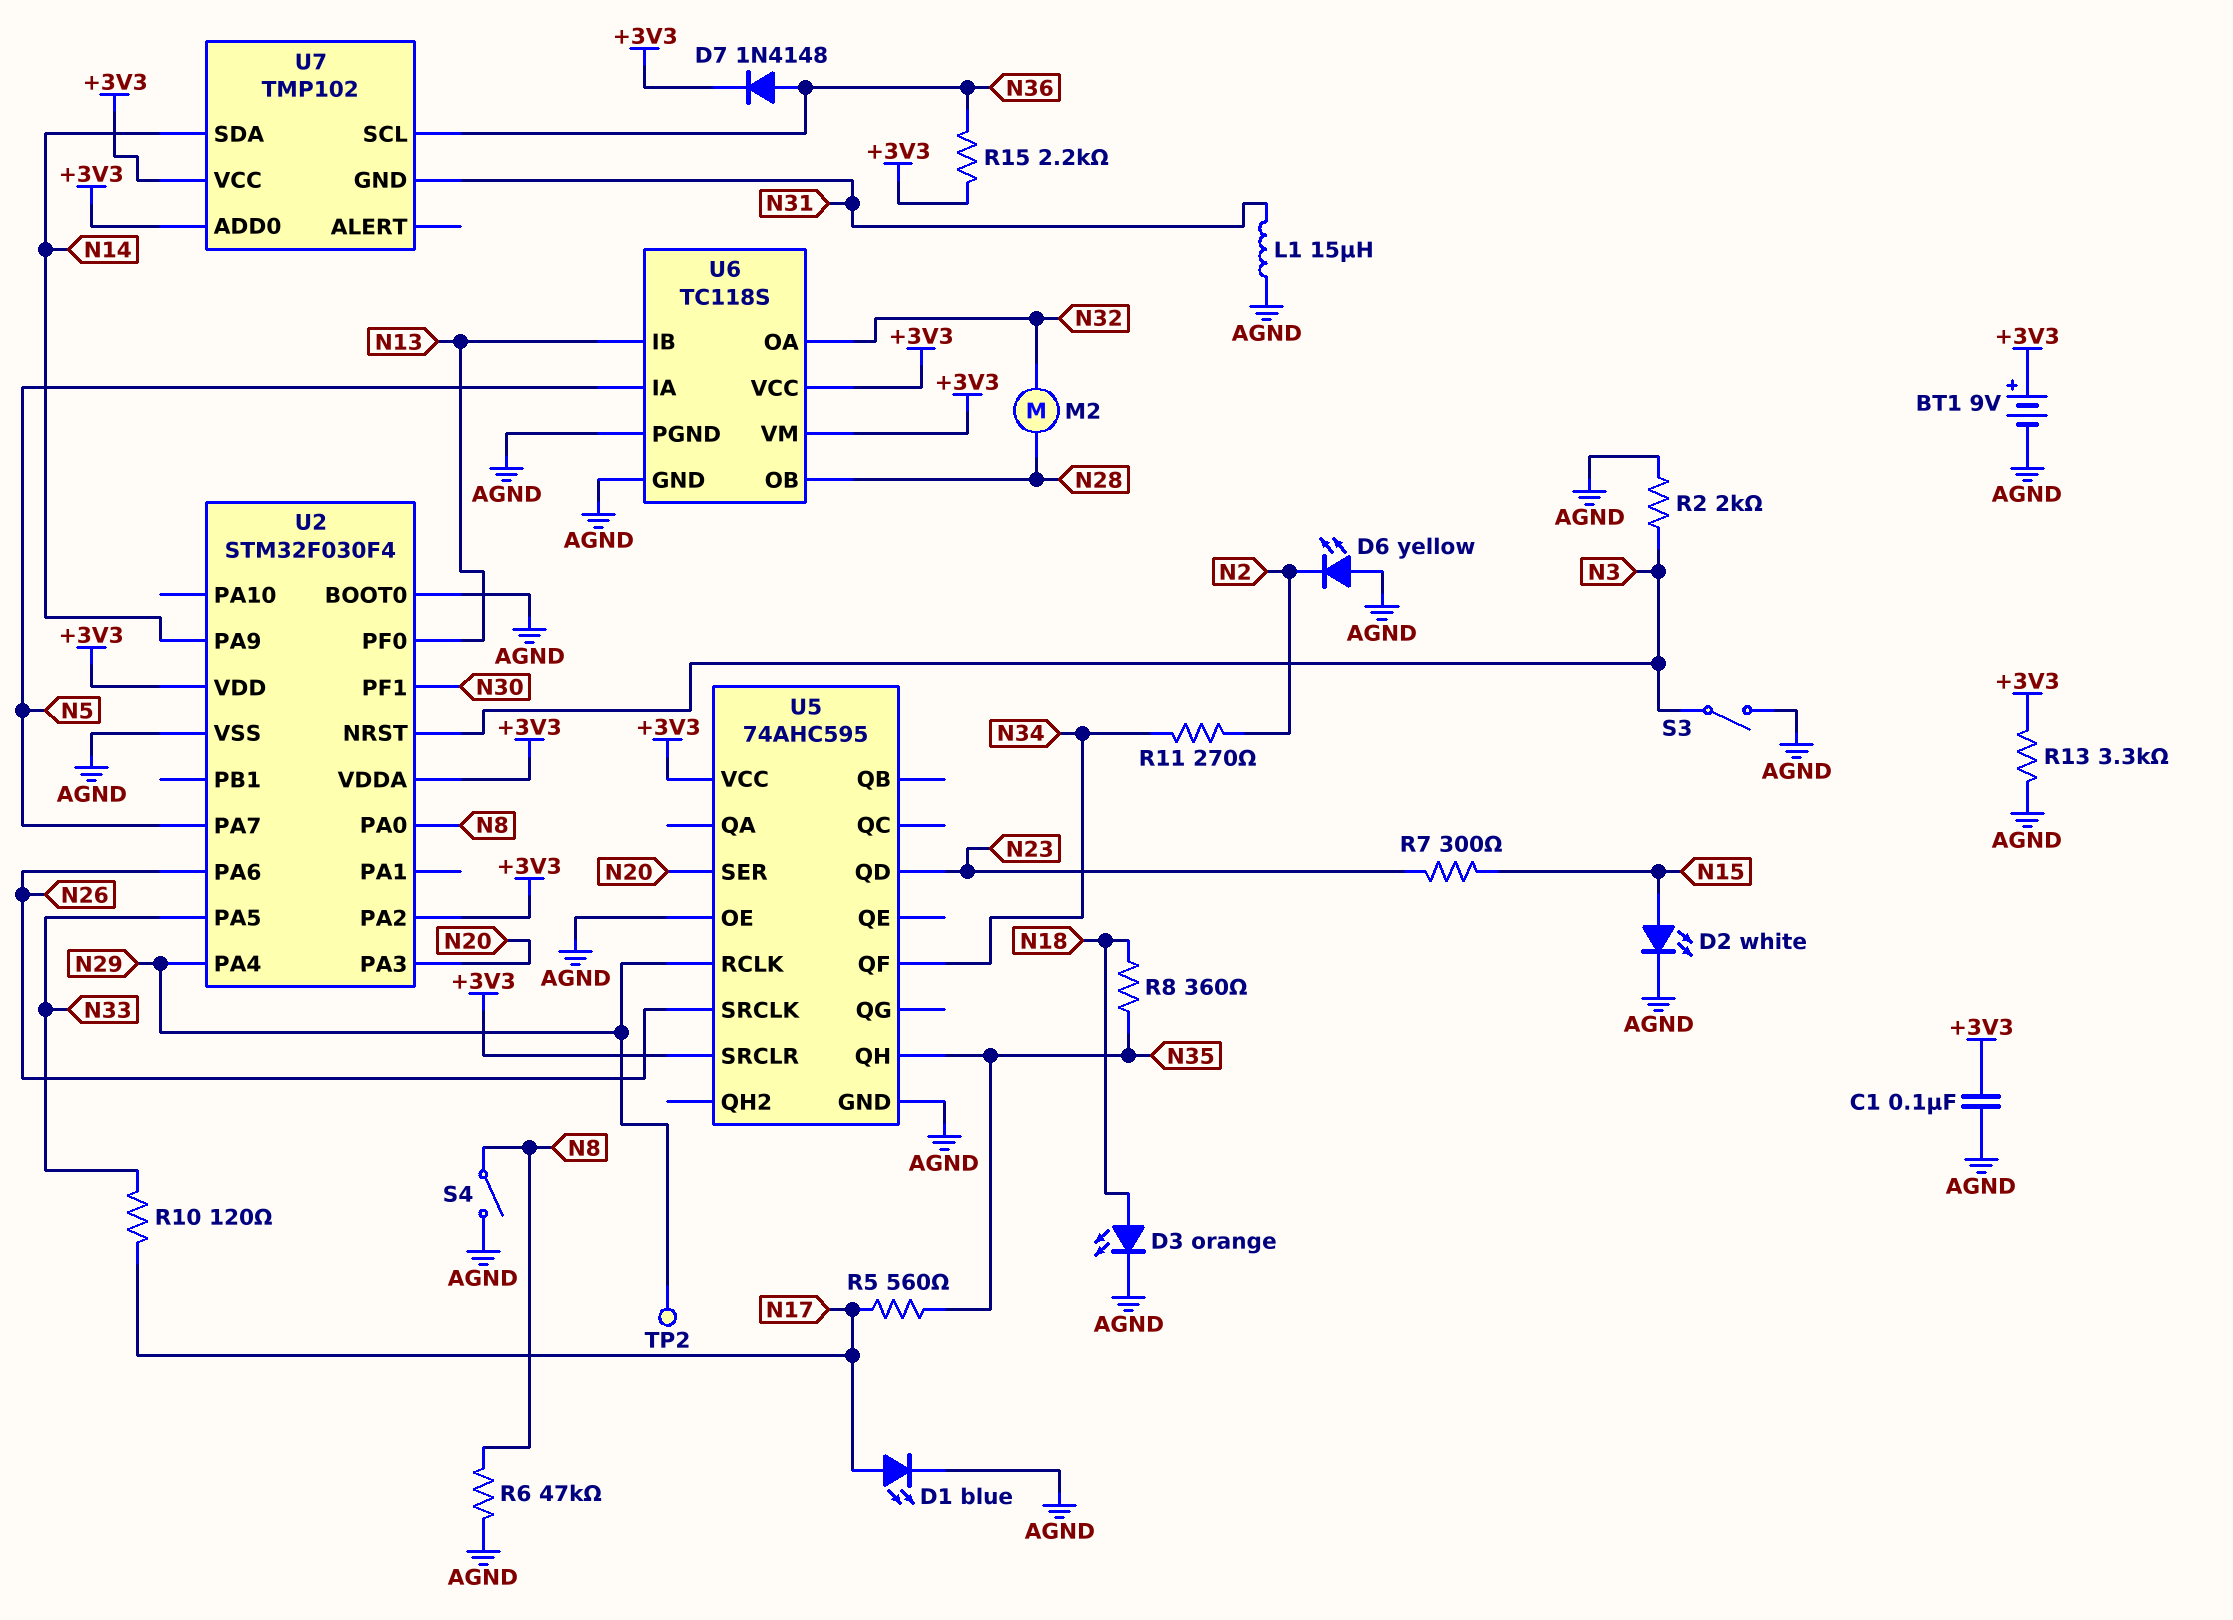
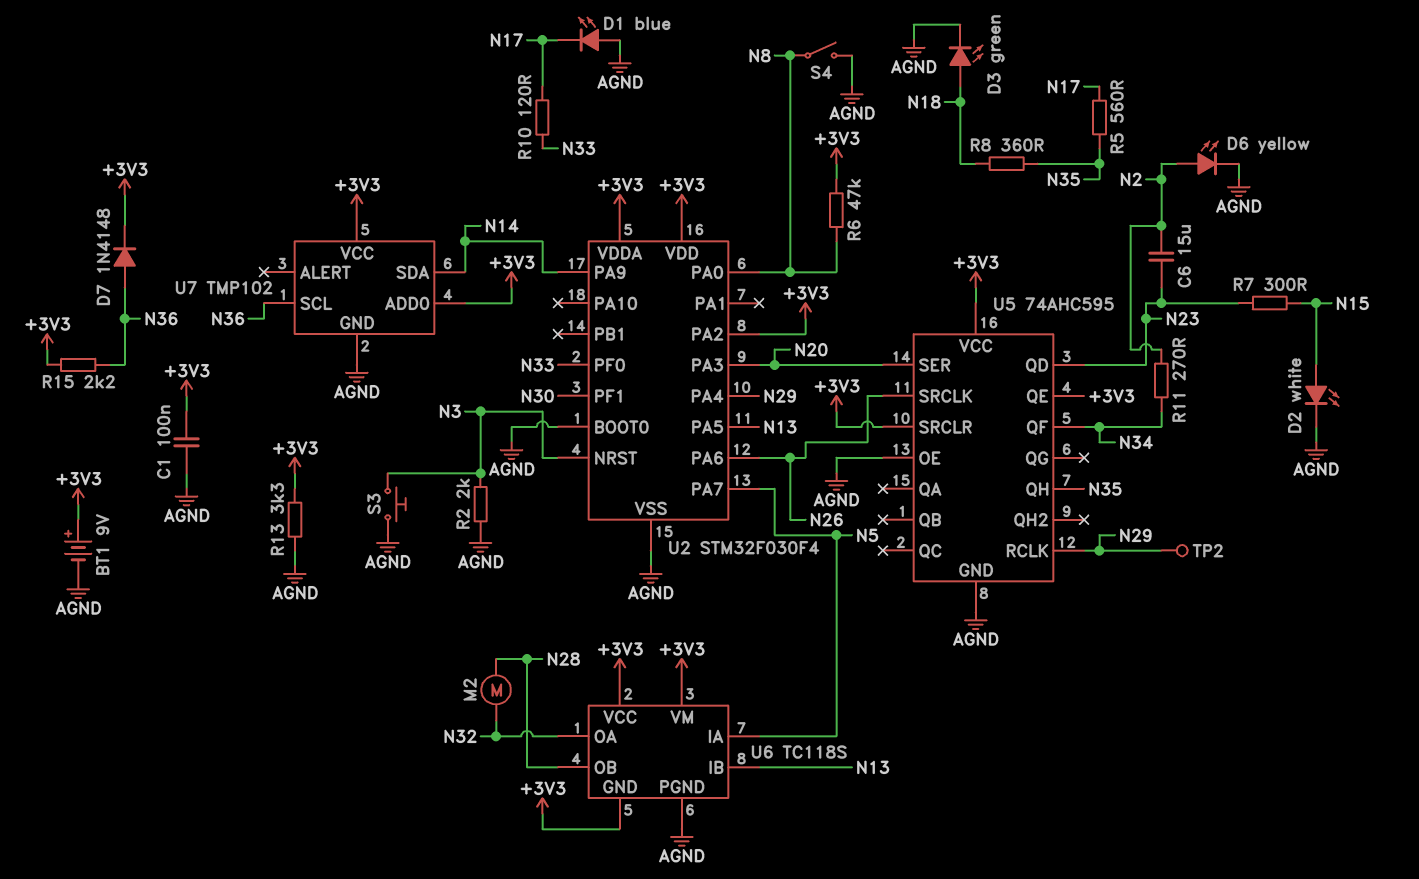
C6: none -> 15uF (N2, N23)
D1: LED blue (A N17, K AGND) -> LED blue (A AGND, K N17)
D3: LED orange (A N18, K AGND) -> LED green (A N18, K AGND)
D6: LED yellow (A AGND, K N2) -> LED yellow (A N2, K AGND)
L1: 15uH (AGND, N31) -> none
R6: 47k (AGND, N8) -> 47k (+3V3, N8)
S3: switch (AGND, N3) -> button (AGND, N3)
U2 pin PA5: N33 -> N13
U2 pin PF0: N13 -> N33
U5 pin QE: none -> +3V3
U6 pin GND: AGND -> +3V3
U7 pin GND: N31 -> AGND

